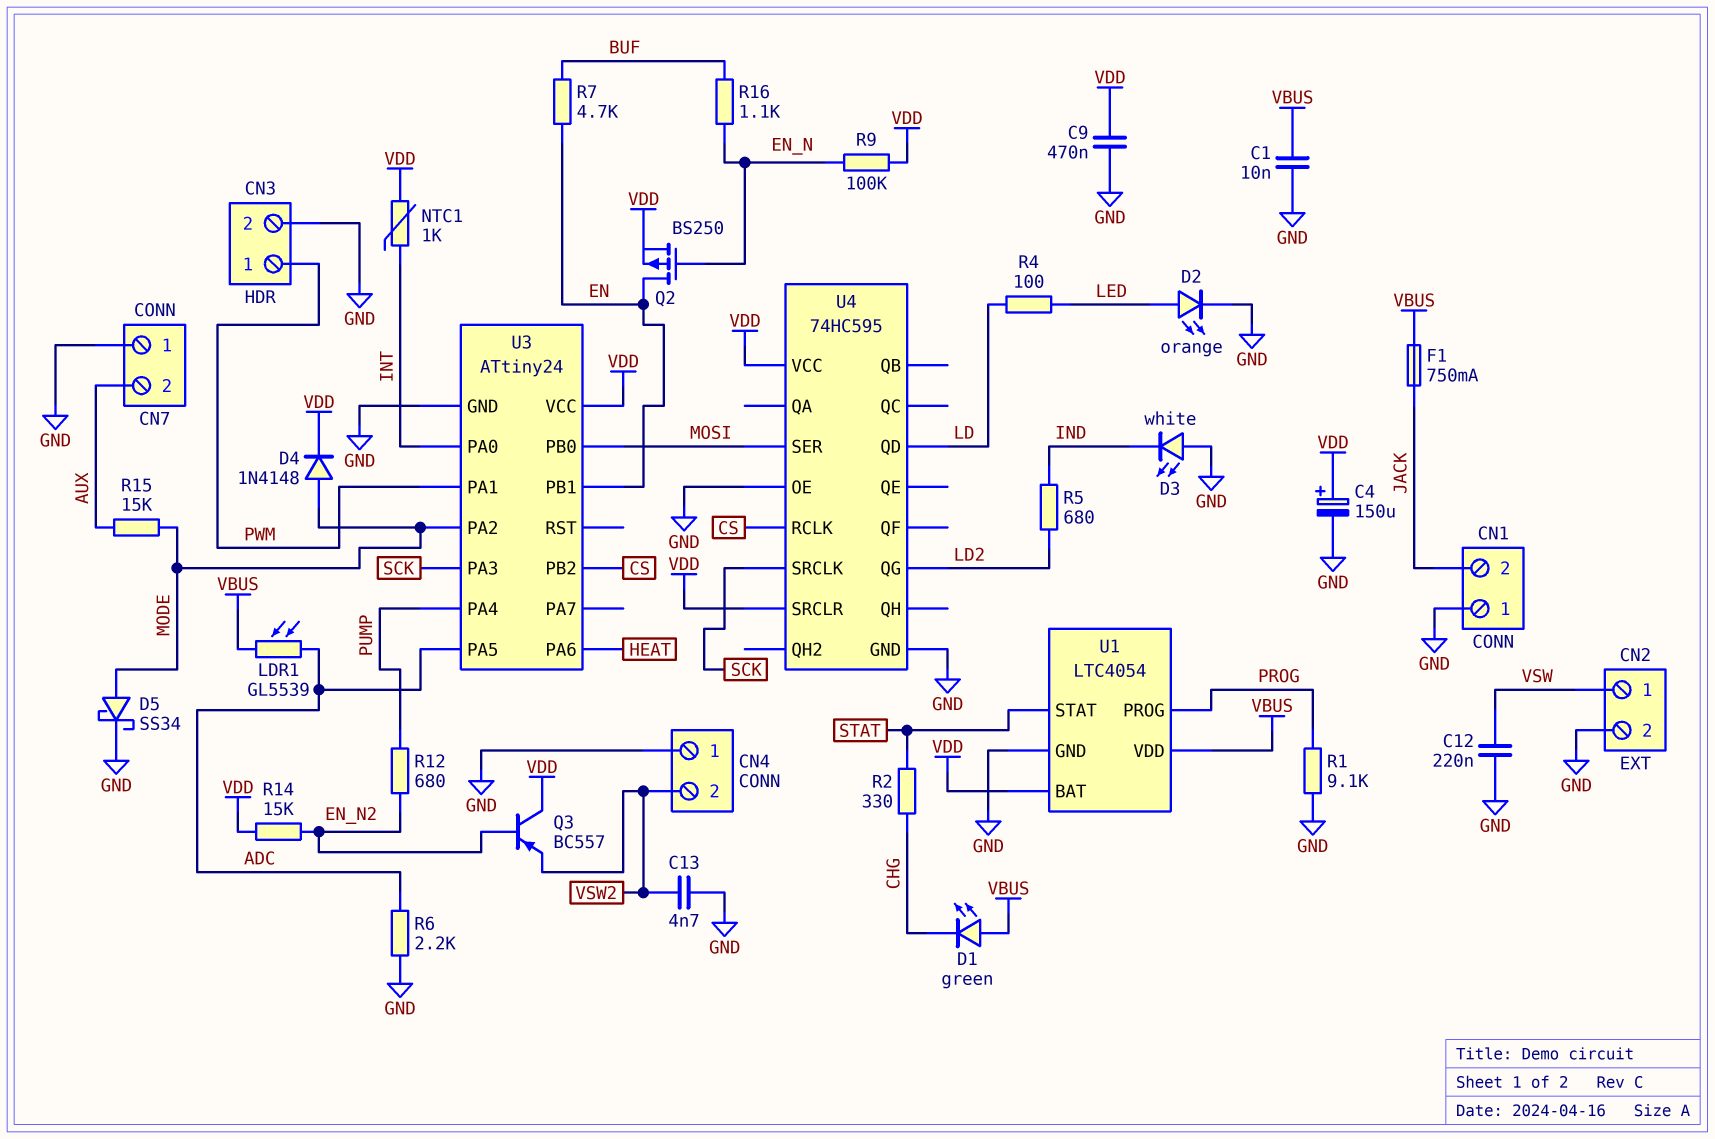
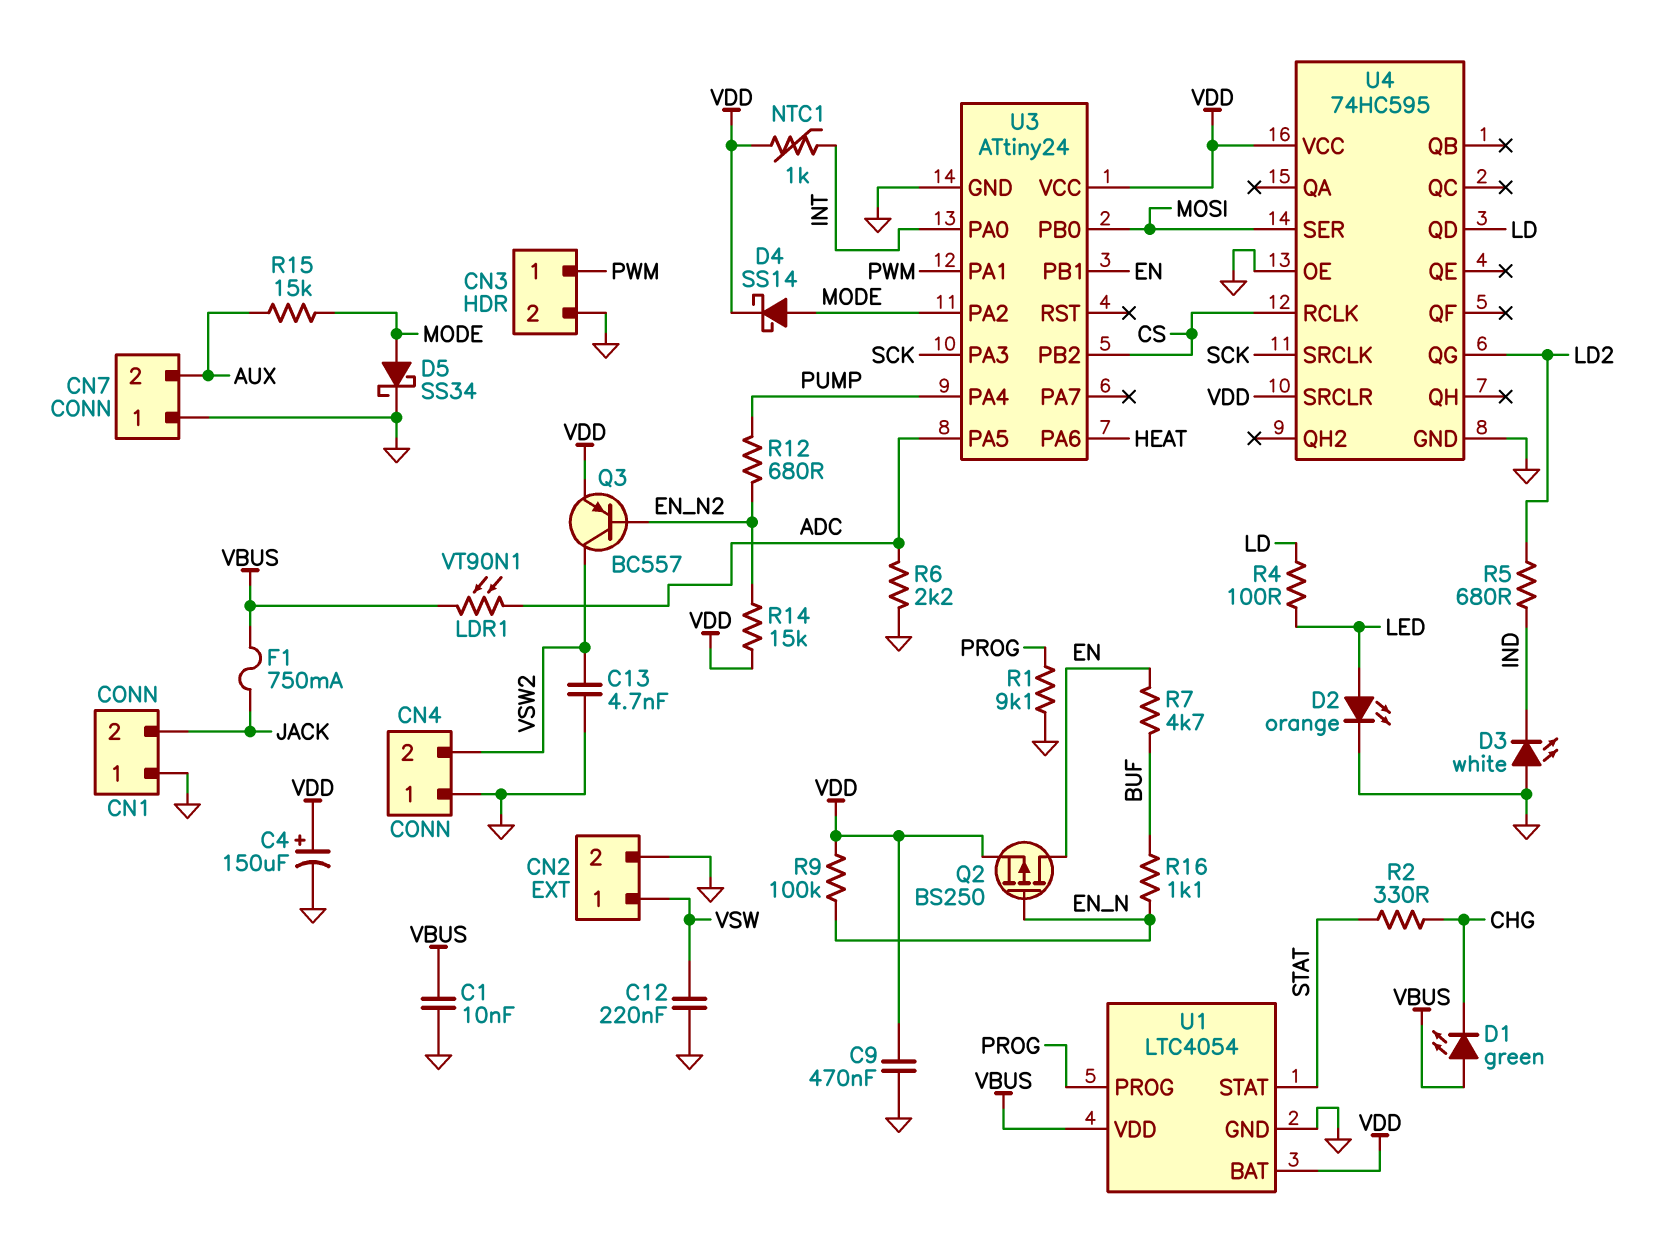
D4: diode 1N4148 (A MODE, K VDD) -> schottky SS14 (A MODE, K VDD)
LDR1: GL5539 (ADC, VBUS) -> VT90N1 (ADC, VBUS)
Q3: PNP BC557 (B EN_N2, C VDD, E VSW2) -> PNP BC557 (B EN_N2, C VSW2, E VDD)

